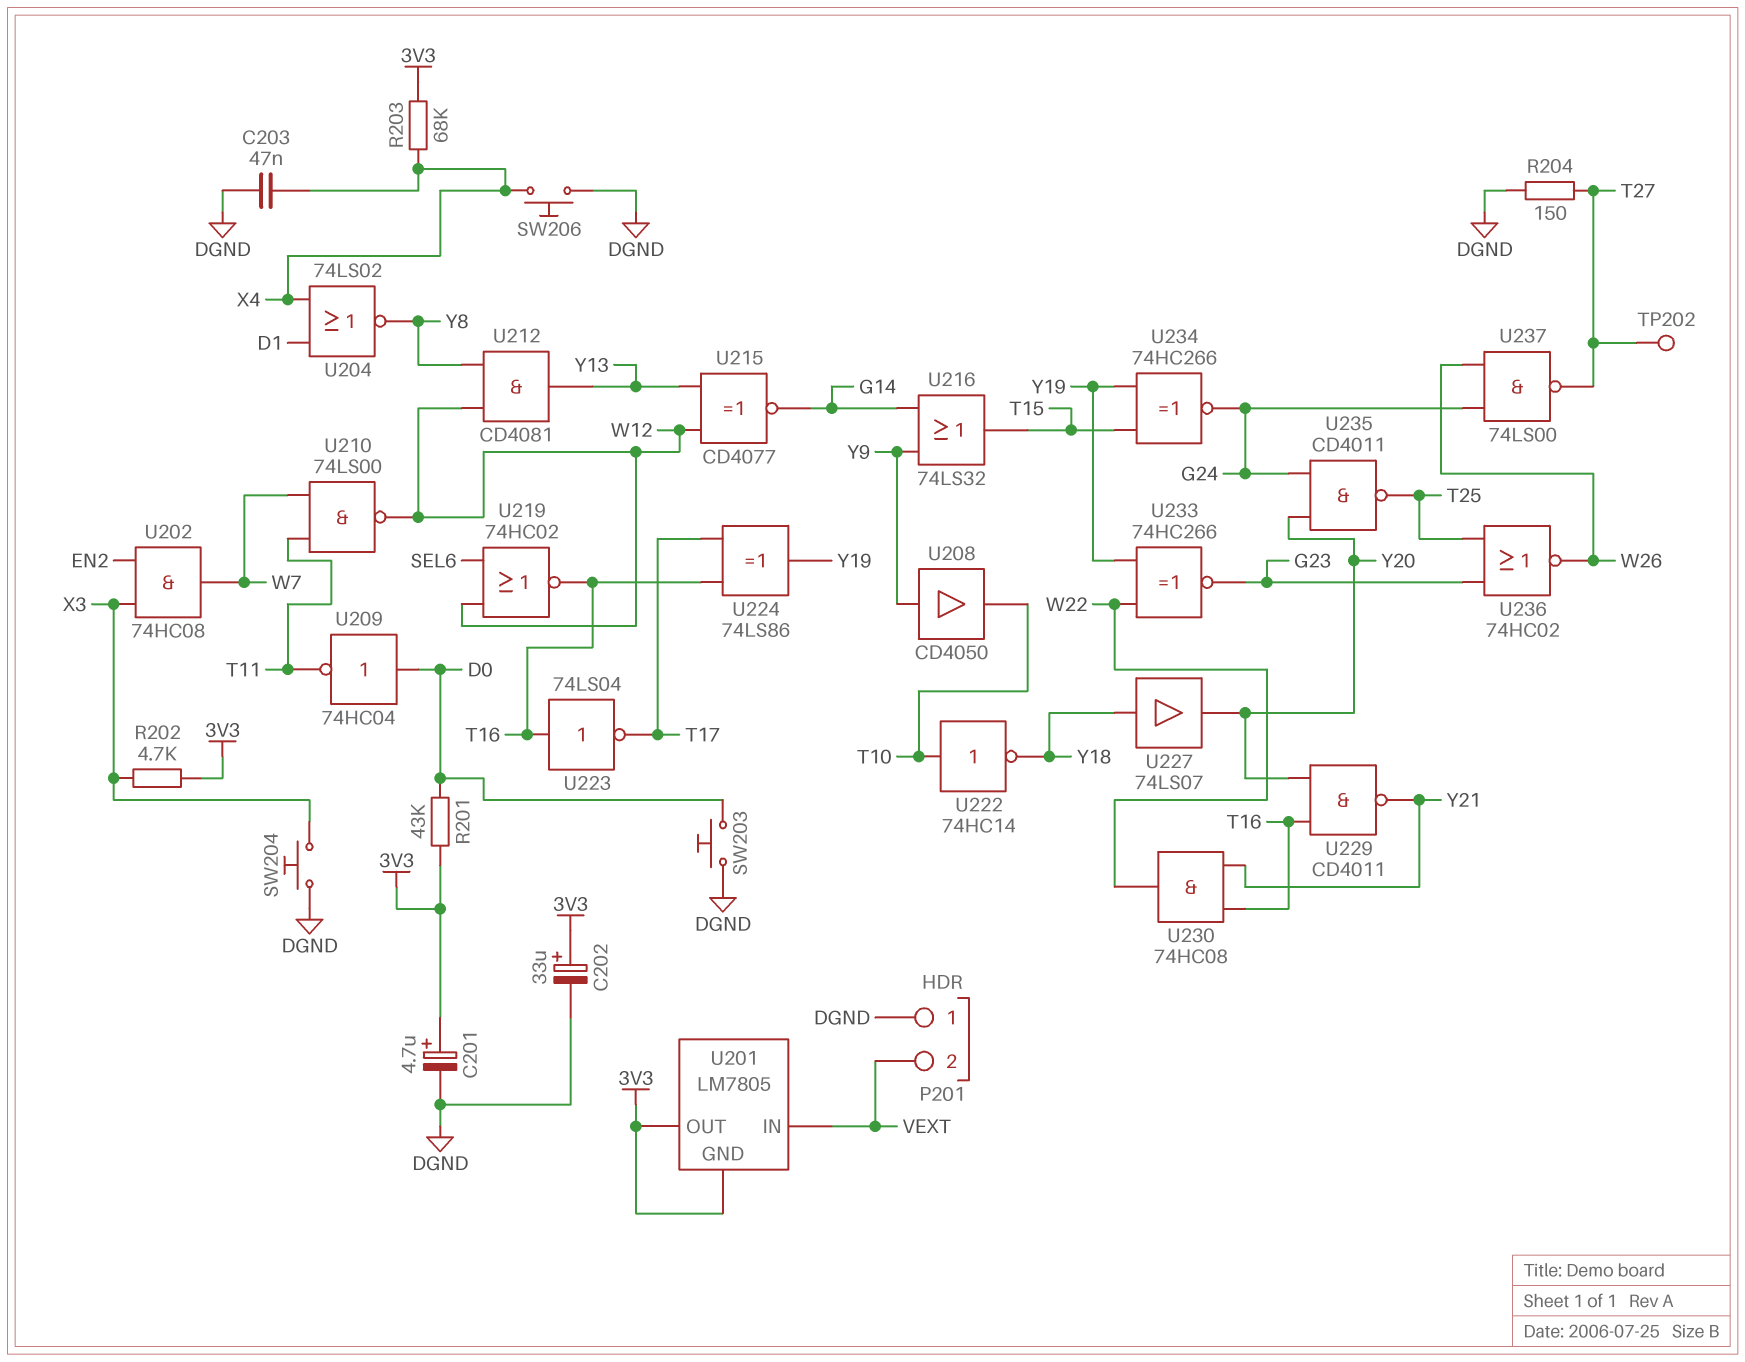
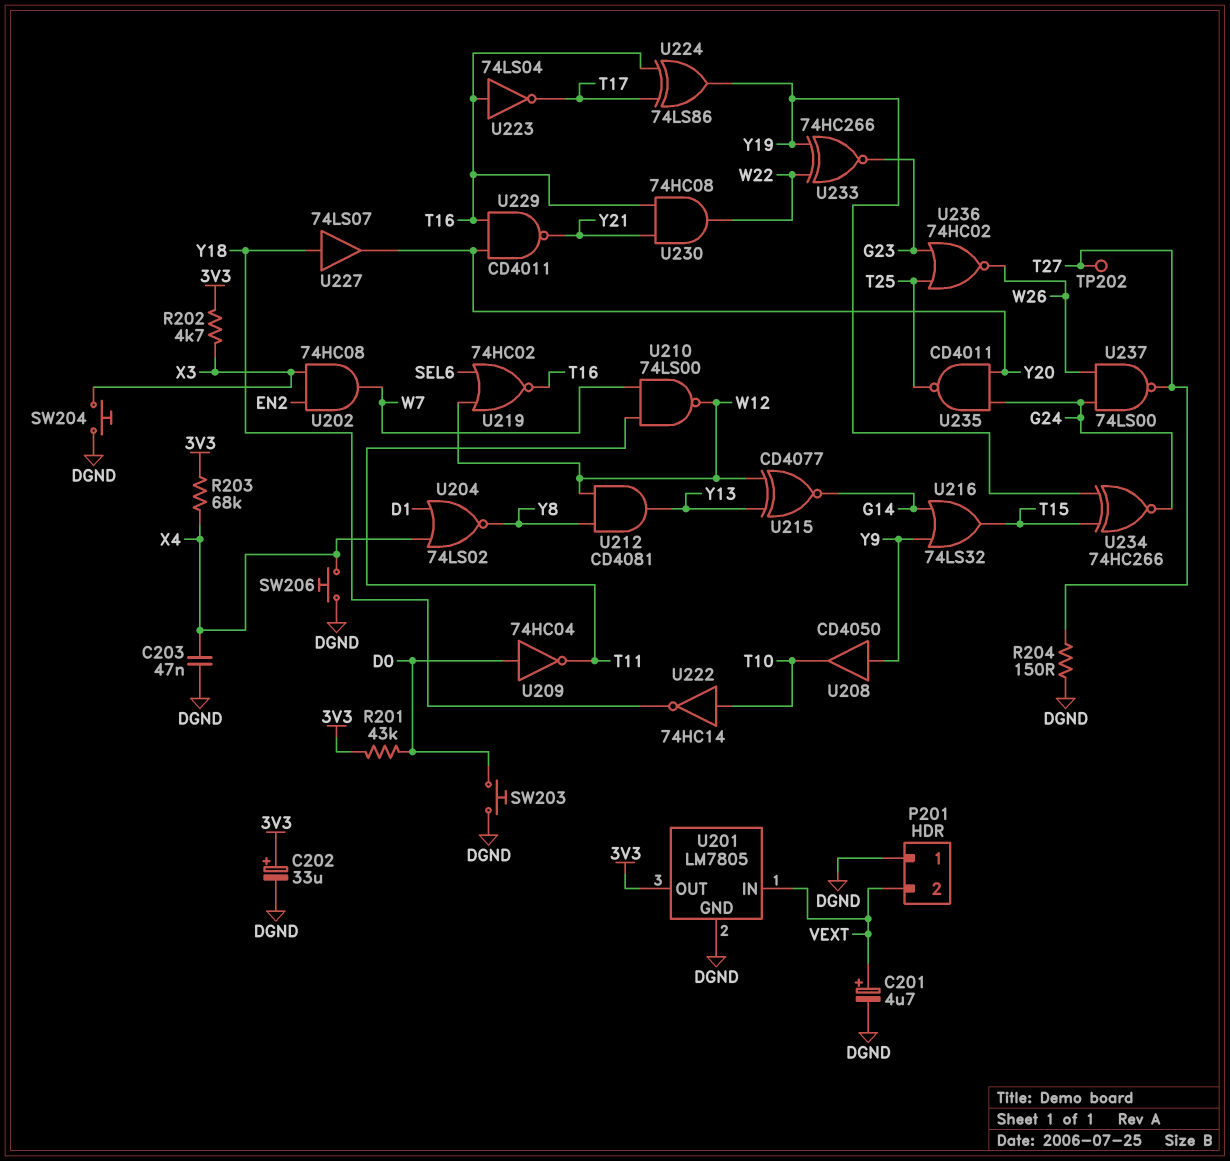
C201: 4.7uF (plus 3V3, minus DGND) -> 4.7uF (plus VEXT, minus DGND)
U201 pin GND: 3V3 -> DGND

